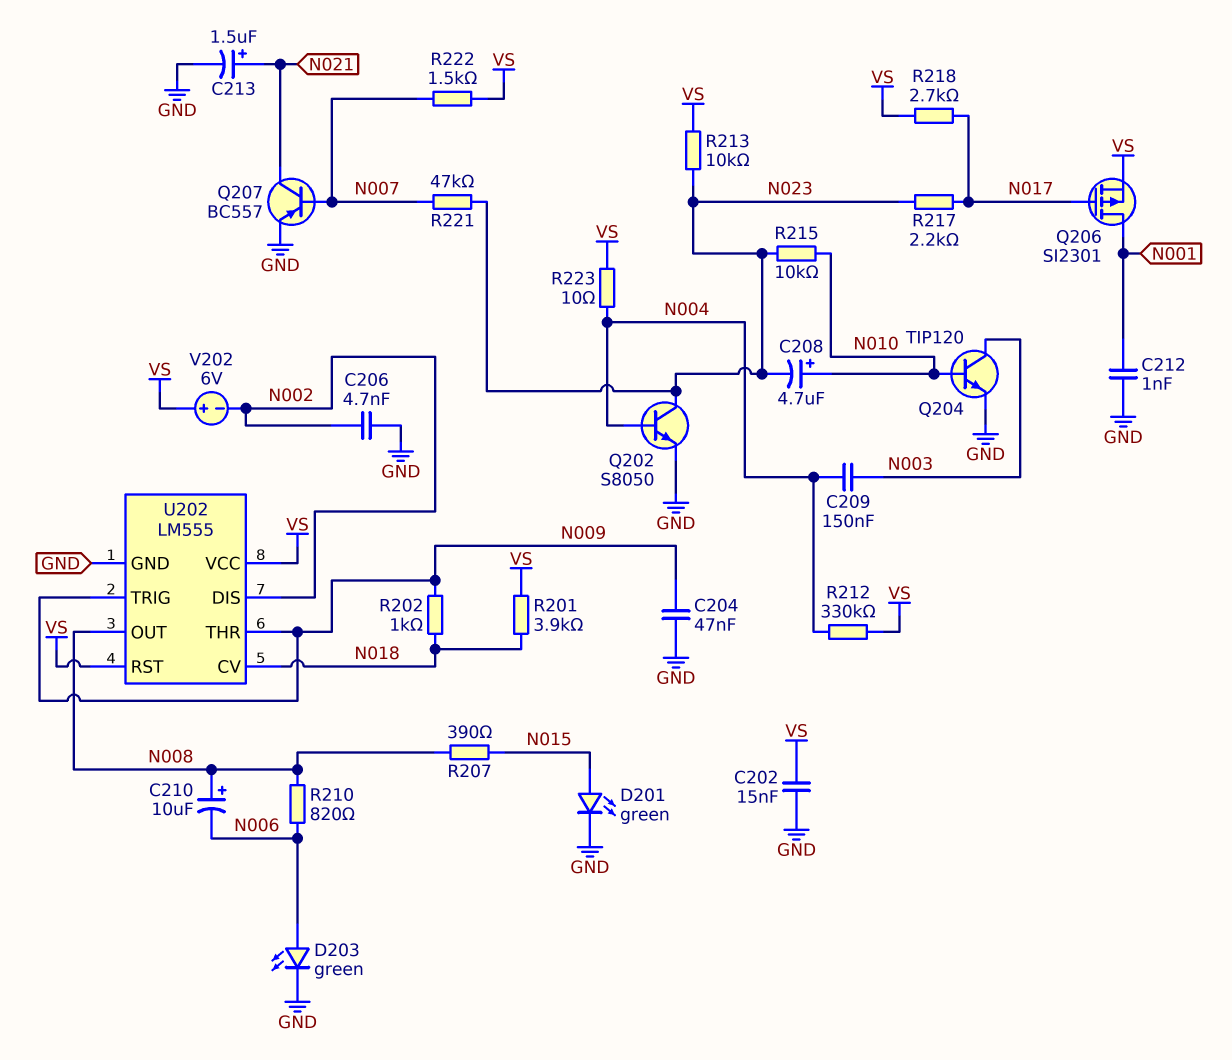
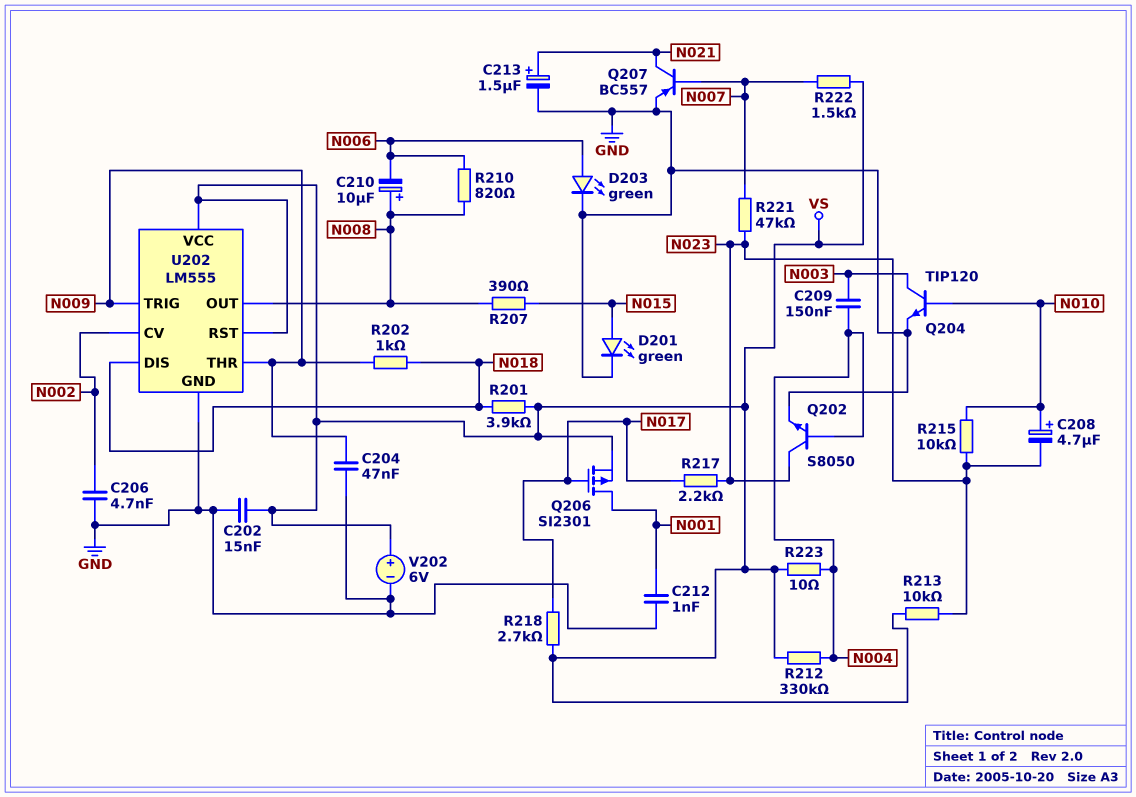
U202 pin CV: N018 -> N002
U202 pin DIS: N002 -> N018
V202: 6V (plus VS, minus N002) -> 6V (plus VS, minus GND)

